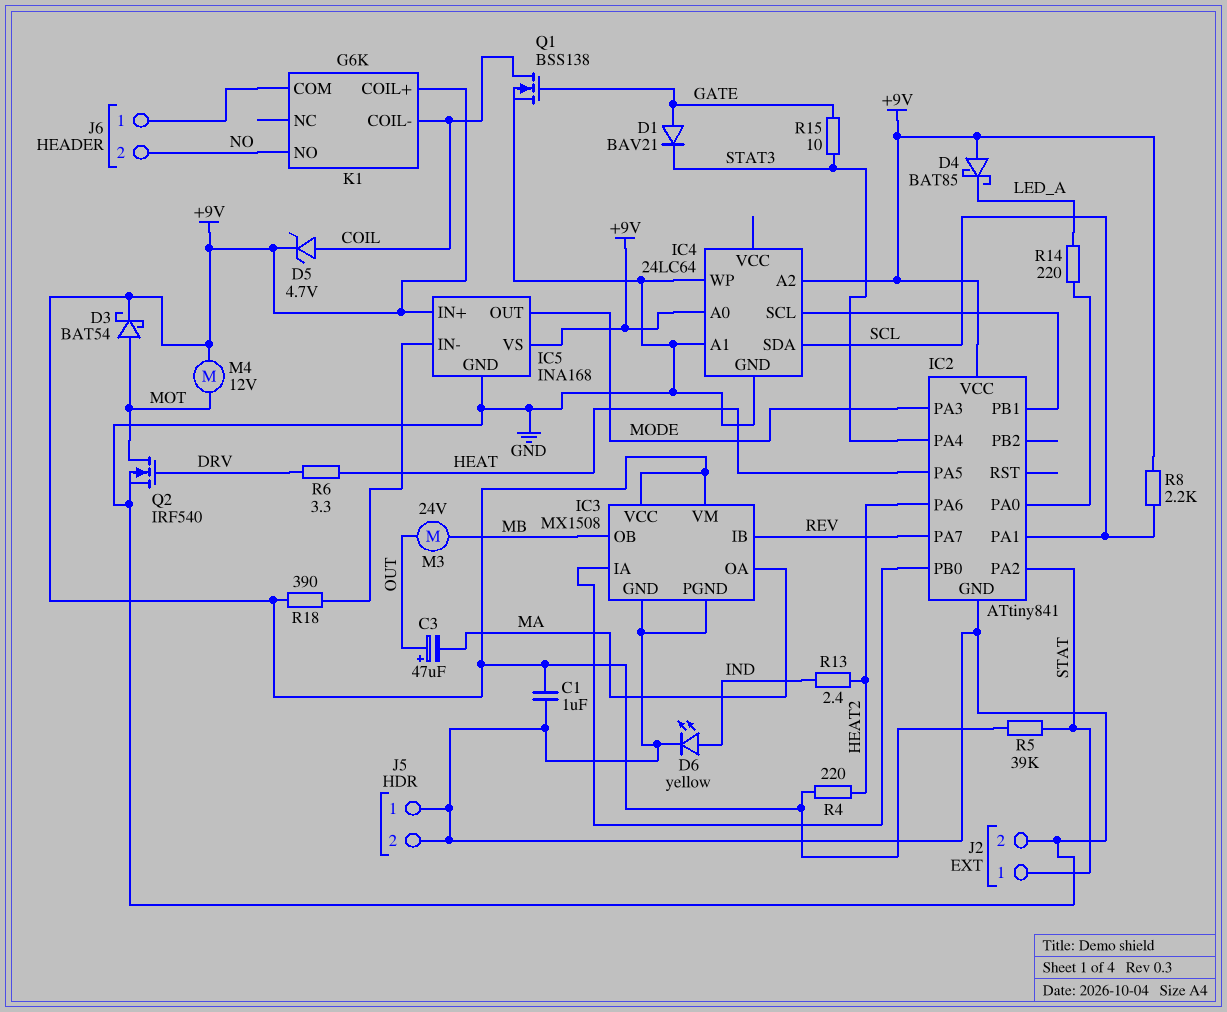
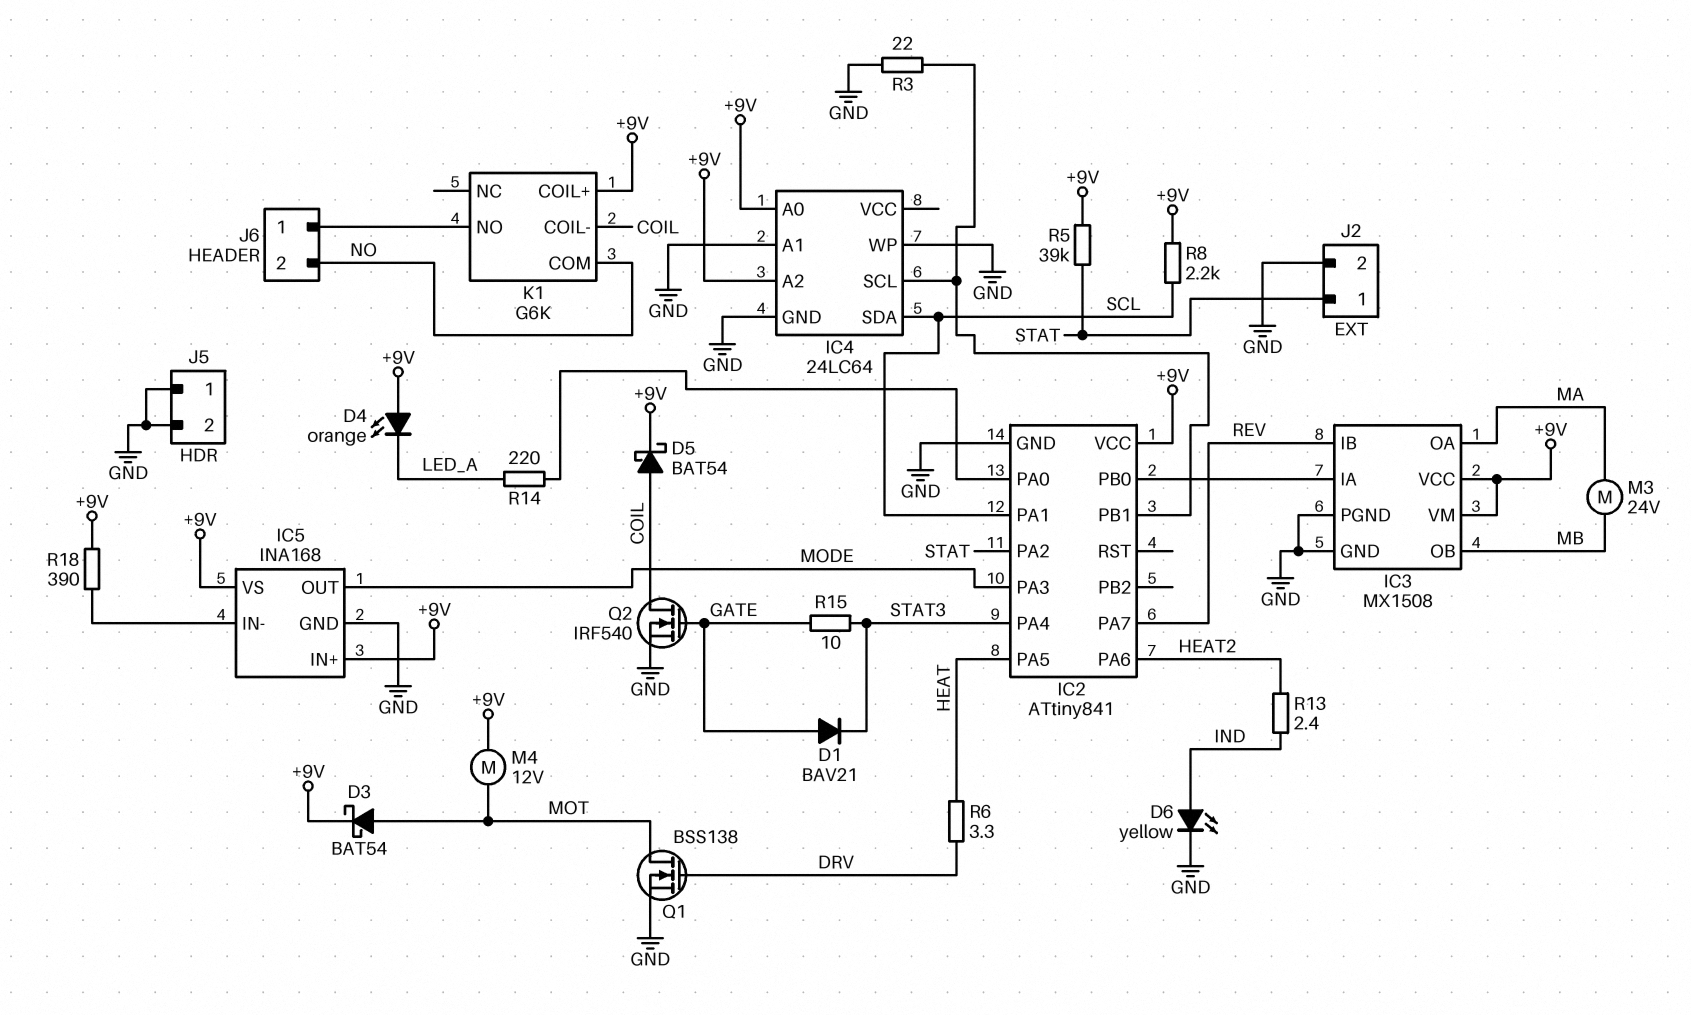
C1: 1uF (+9V, GND) -> none
C3: 47uF (plus OUT, minus MA) -> none
D4: schottky BAT85 (A +9V, K LED_A) -> LED orange (A +9V, K LED_A)
D5: zener 4.7V (A COIL, K +9V) -> schottky BAT54 (A COIL, K +9V)
K1 pin COM: J6/1 -> NO
K1 pin NO: NO -> J6/1
M3: motor 24V (MB, OUT) -> motor 24V (MA, MB)
Q1: NMOS BSS138 (G GATE, D COIL, S GND) -> NMOS BSS138 (G DRV, D MOT, S GND)
Q2: NMOS IRF540 (G DRV, D MOT, S GND) -> NMOS IRF540 (G GATE, D COIL, S GND)
R3: none -> 22 (GND, IC2/PB1)
R4: 220 (+9V, HEAT2) -> none

